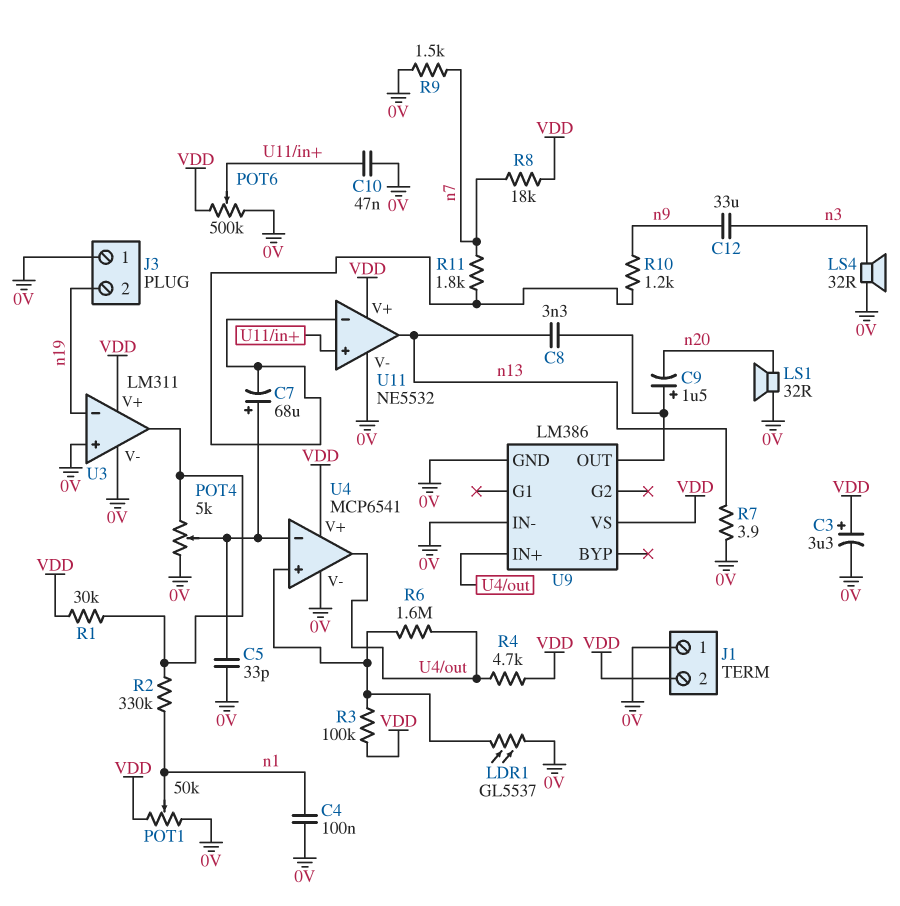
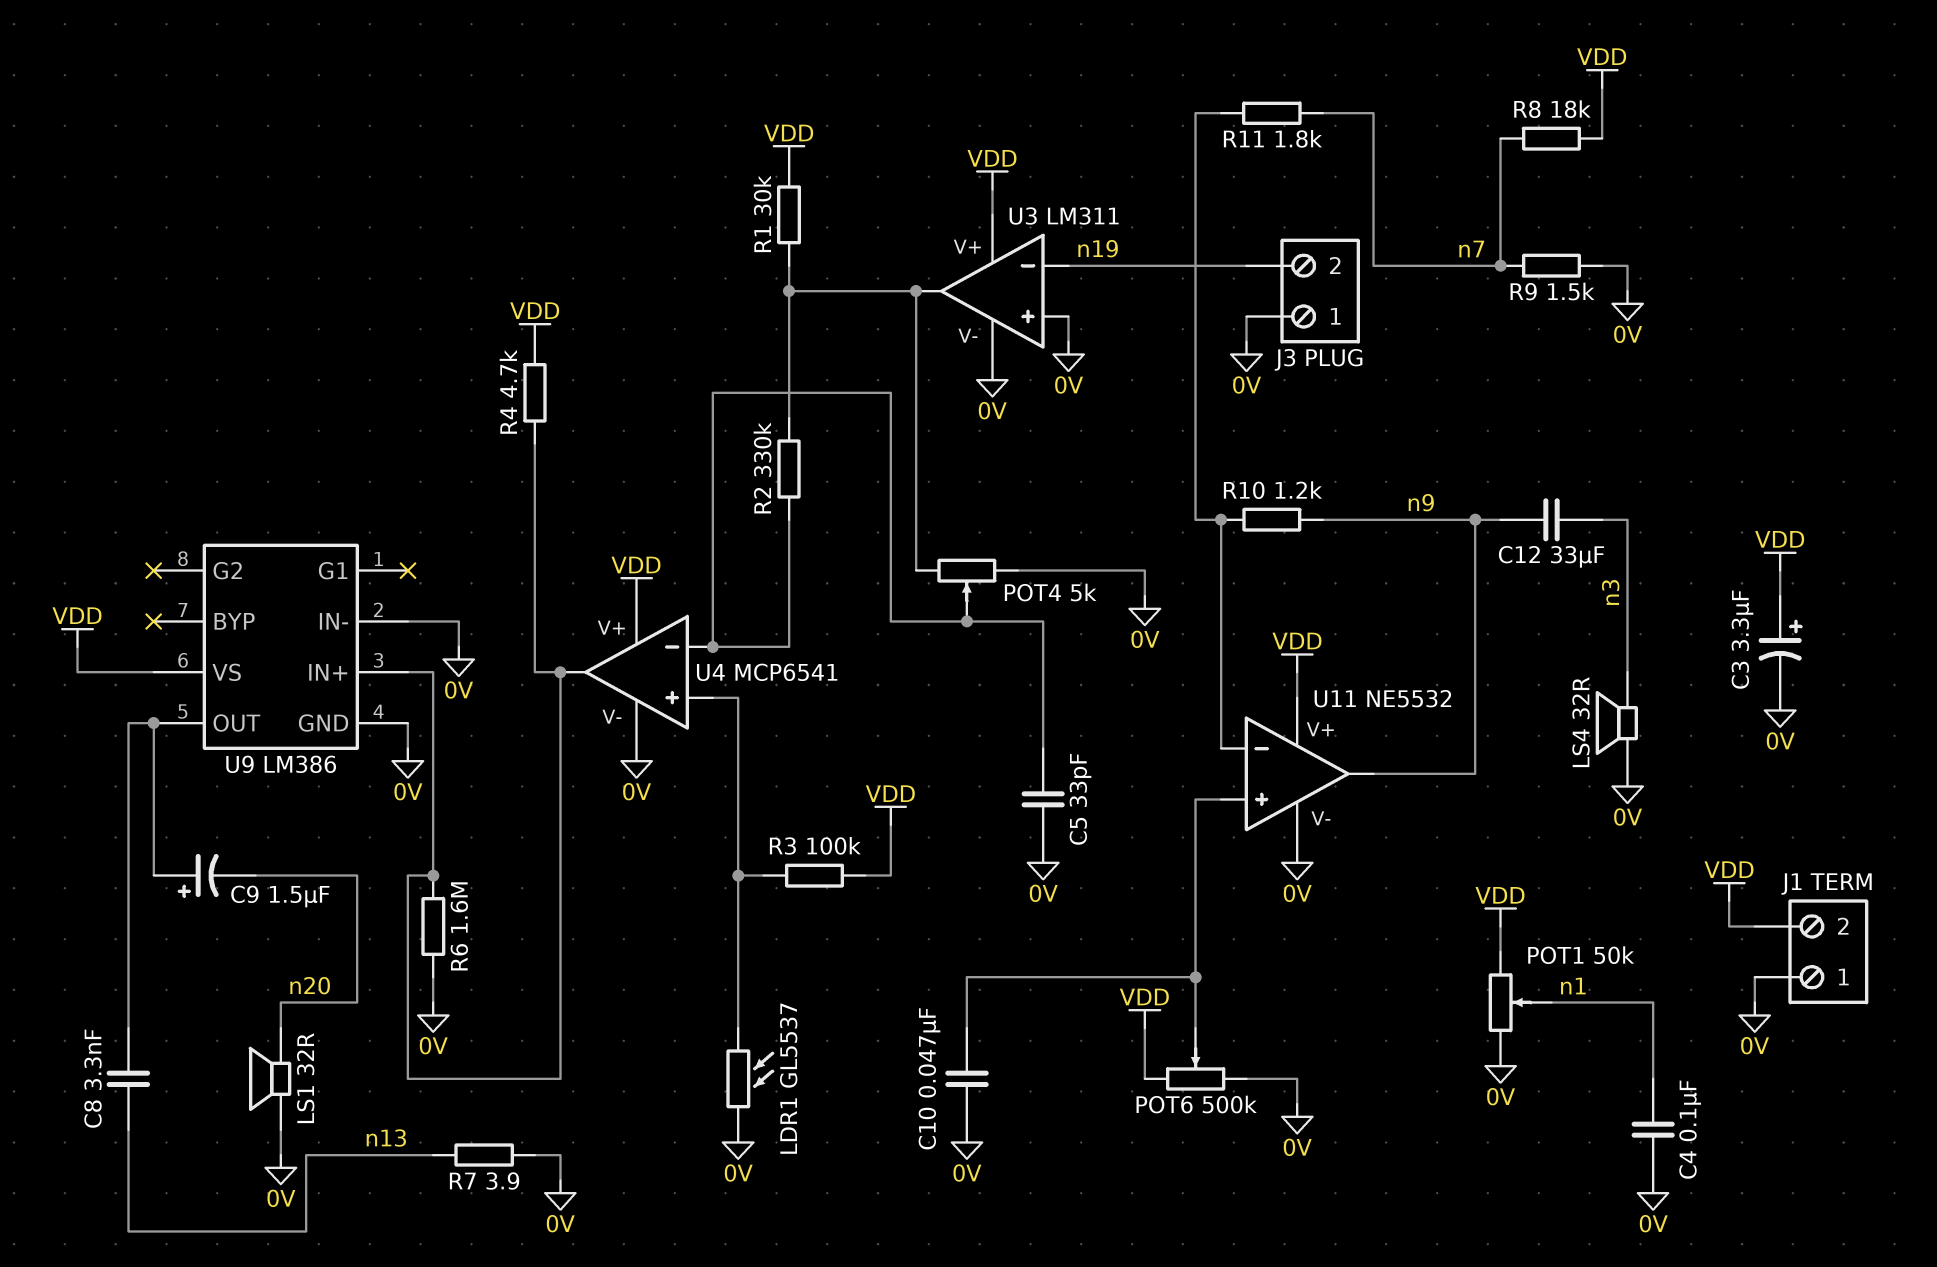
C7: 68uF (plus U4/in-, minus U11/in-) -> none
R2: 330k (U3/out, n1) -> 330k (U3/out, U4/in-)
R6: 1.6M (U4/in+, U4/out) -> 1.6M (0V, U4/out)
U11 pin out: n13 -> n9

